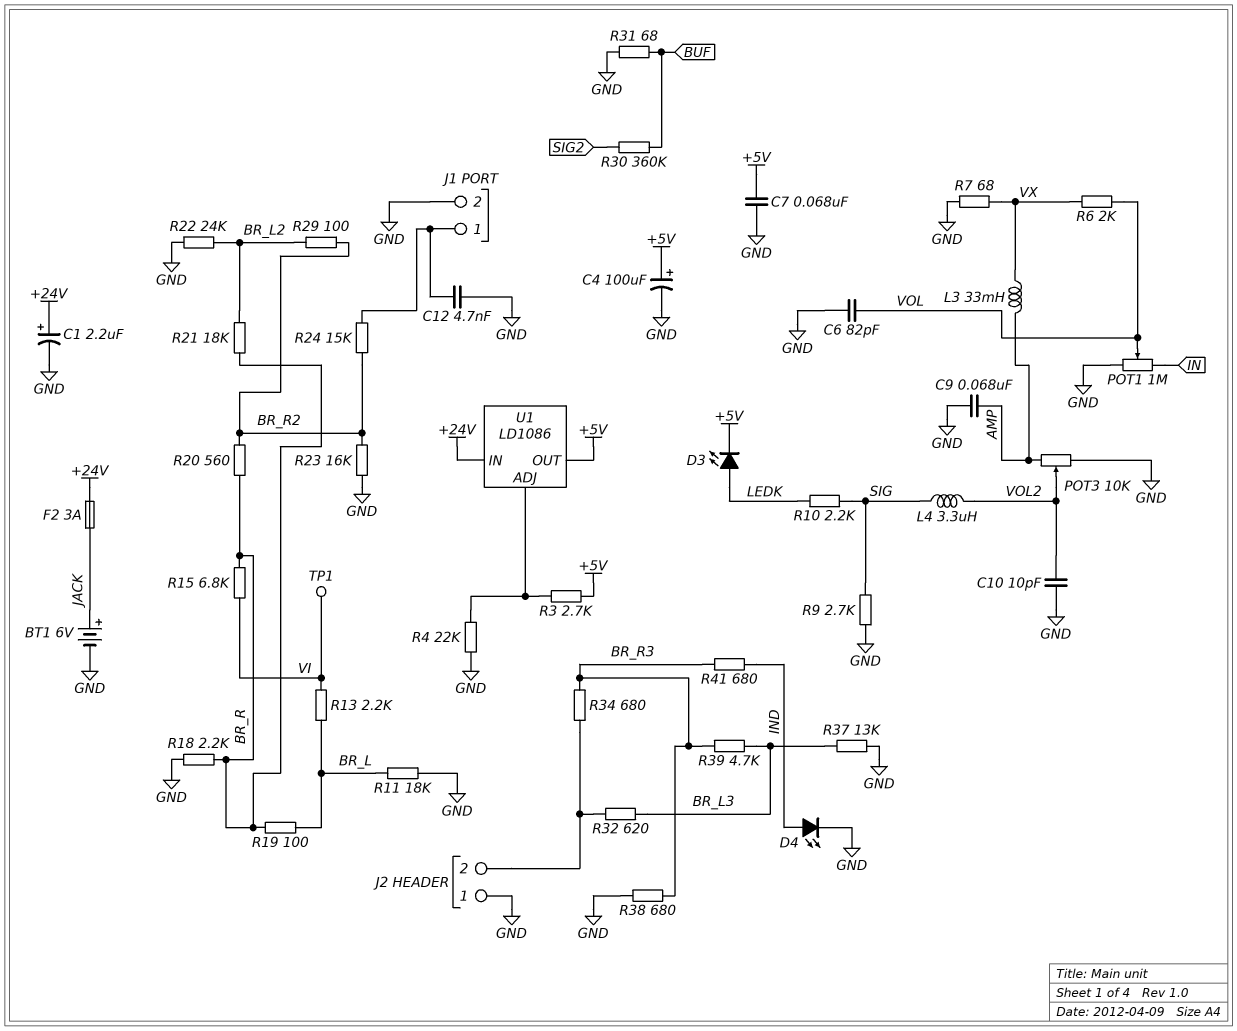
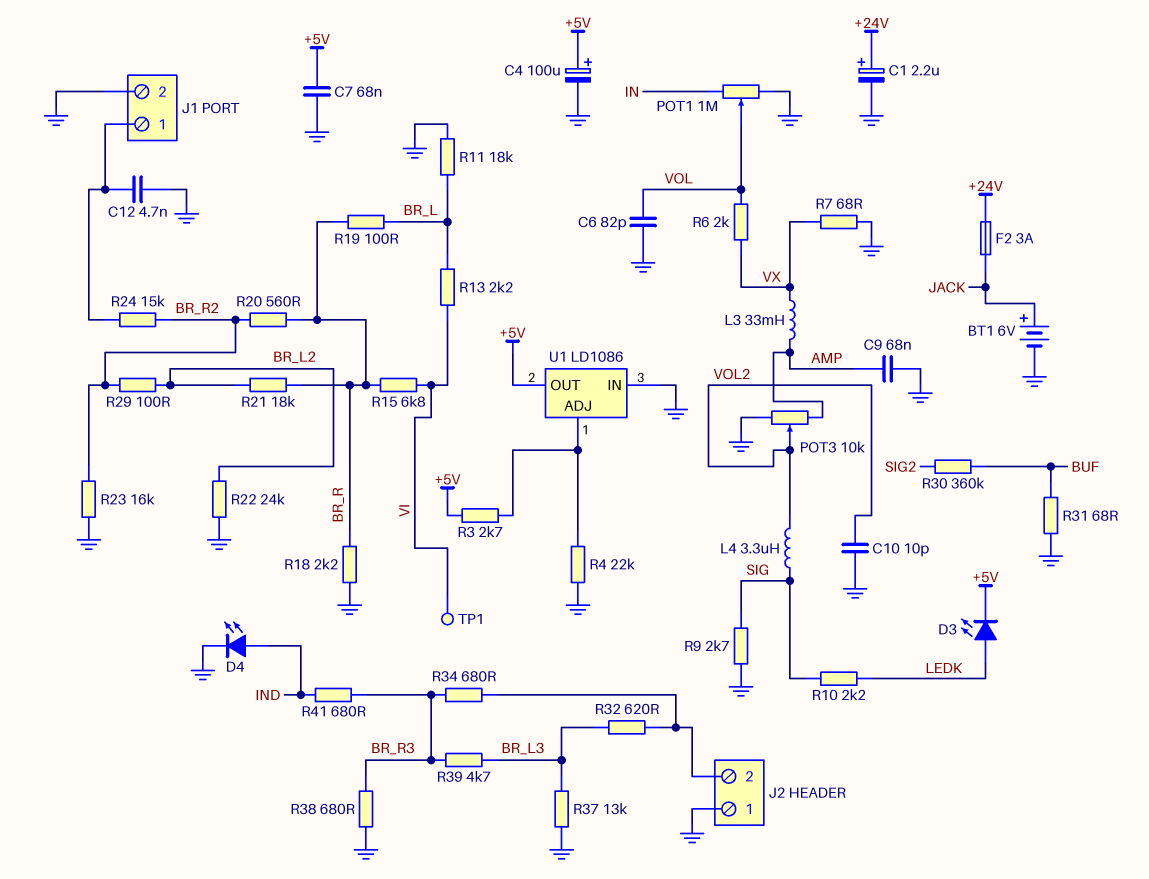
U1 pin IN: +24V -> GND

